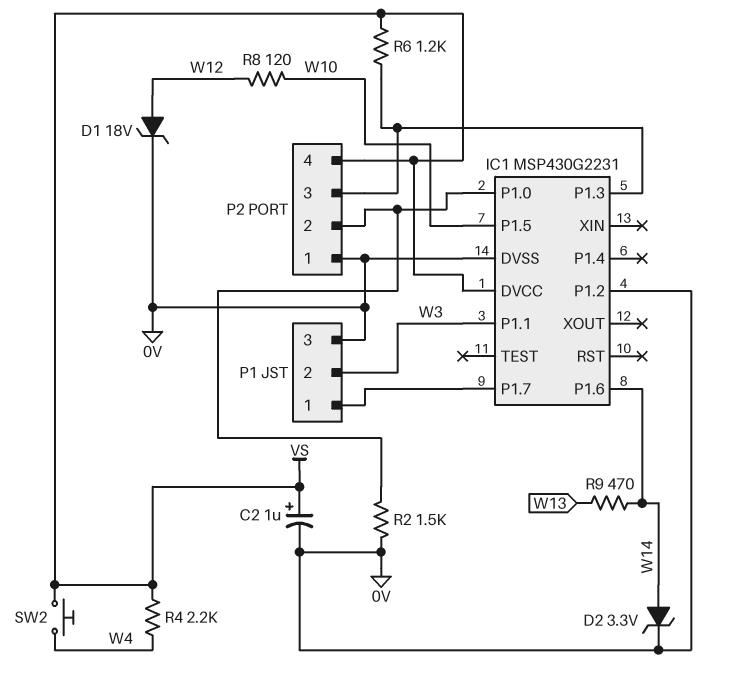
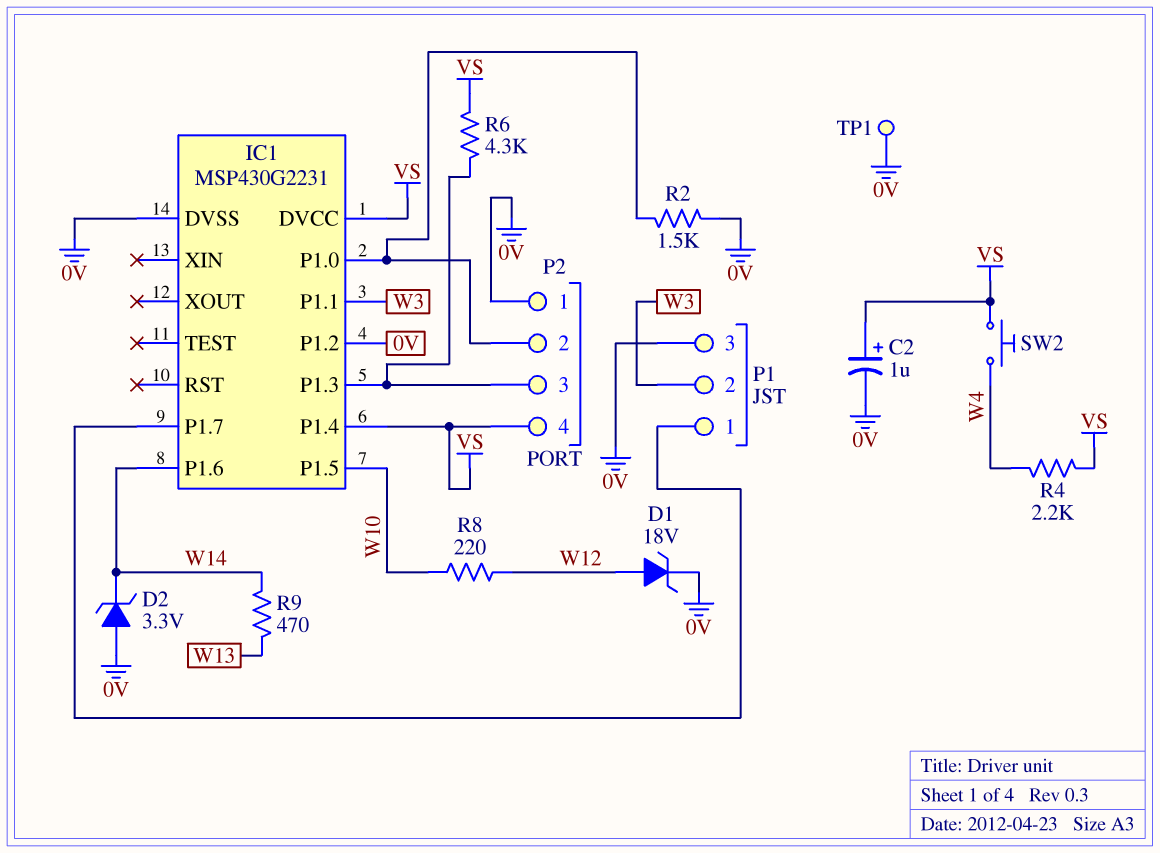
D2: zener 3.3V (A W14, K 0V) -> zener 3.3V (A 0V, K W14)
IC1 pin P1.4: none -> VS
R6: 1.2k (IC1/P1.3, VS) -> 4.3k (IC1/P1.3, VS)
R8: 120 (W10, W12) -> 220 (W10, W12)
TP1: none -> test point (0V)

